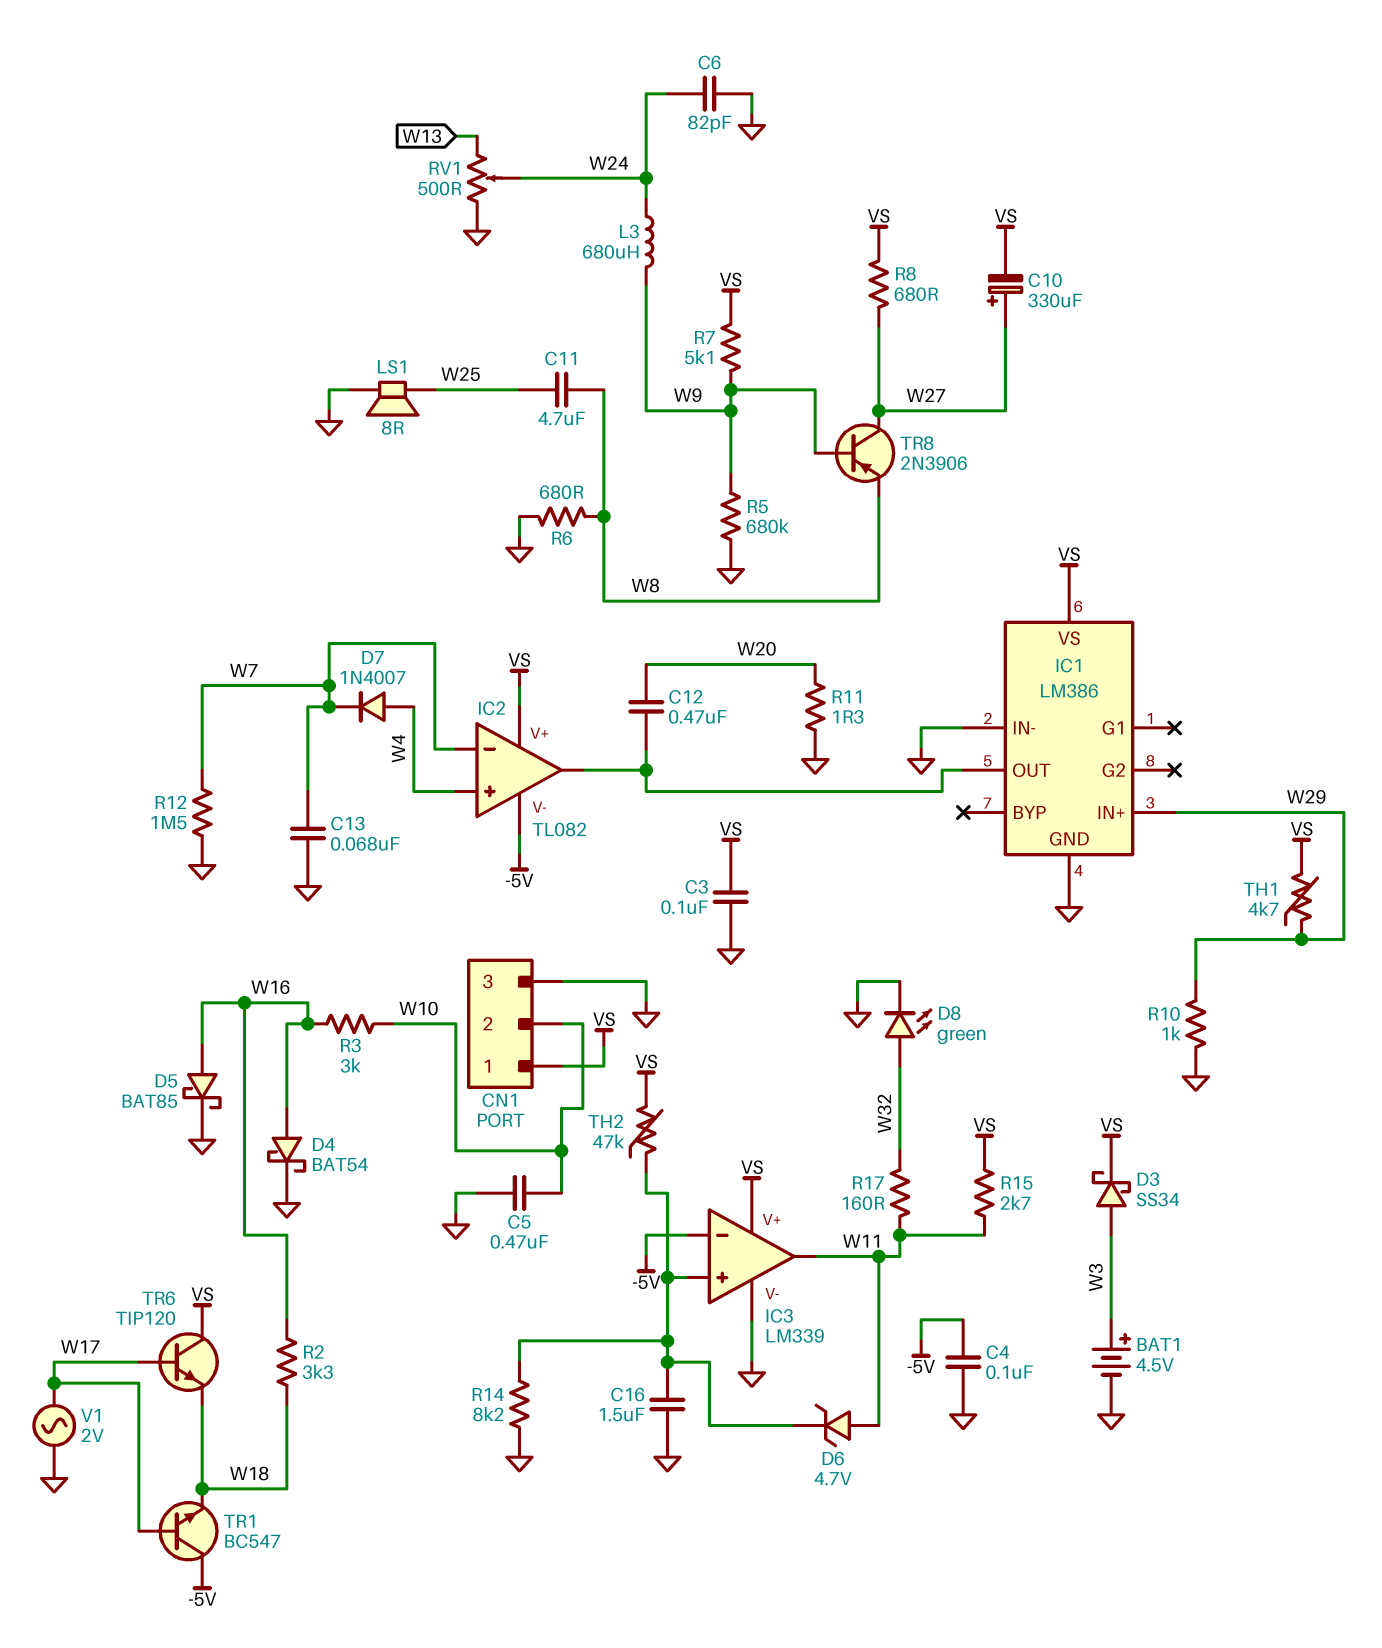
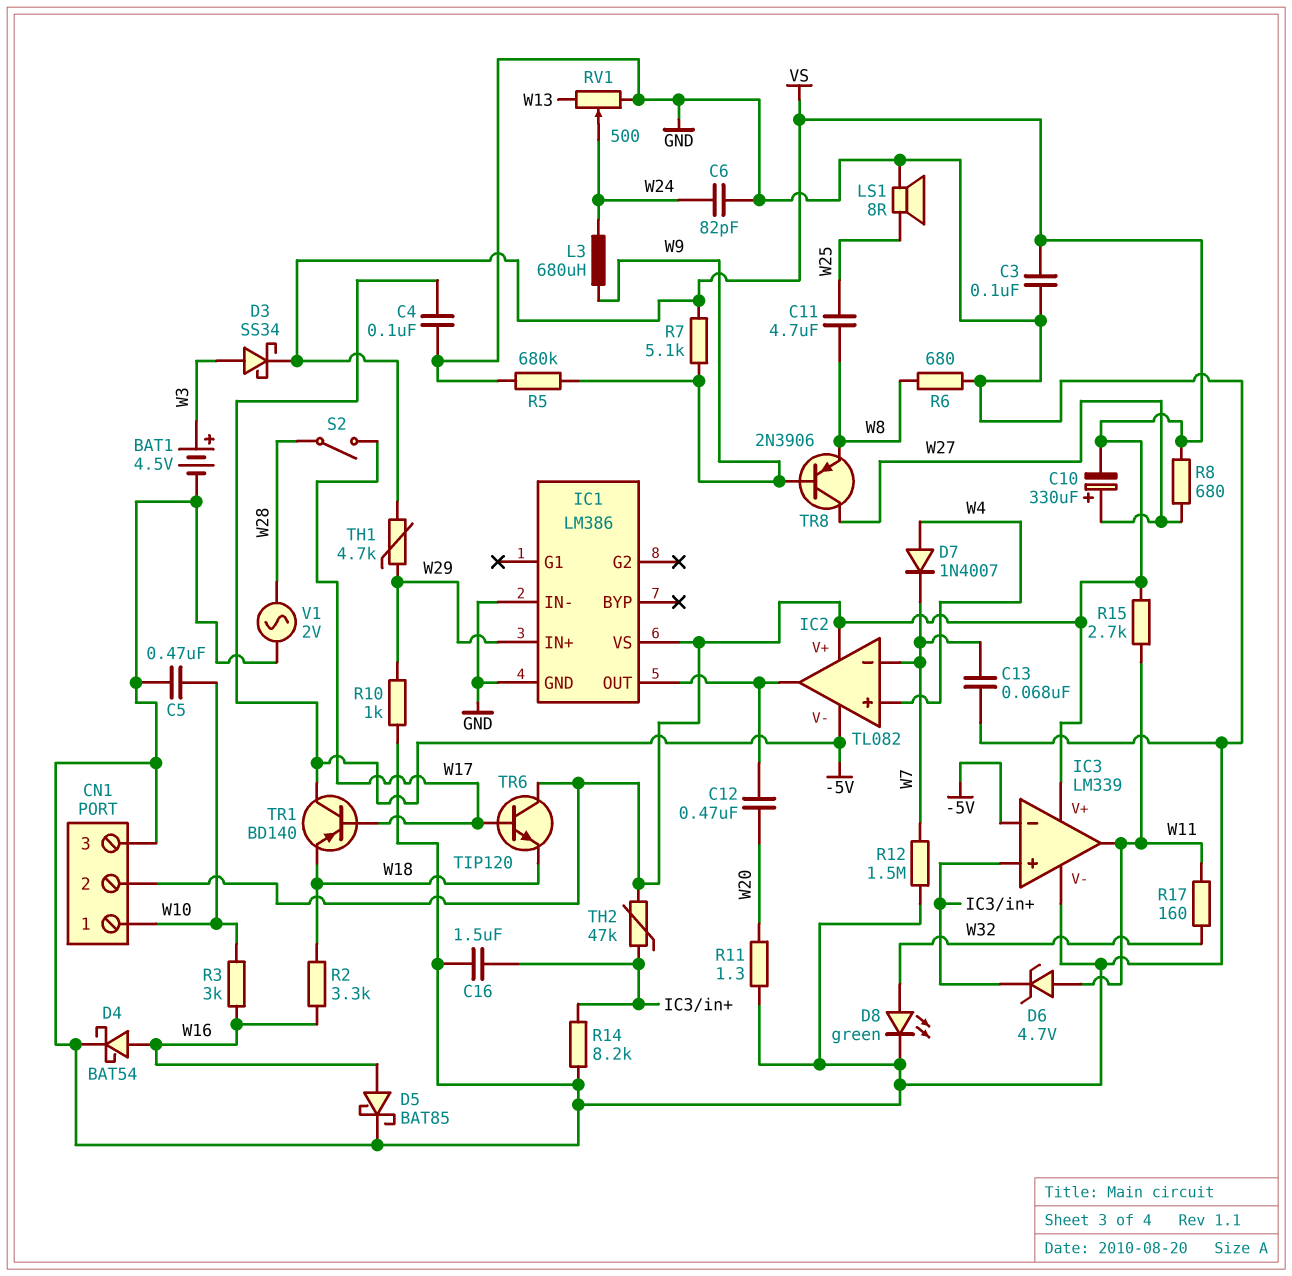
CN1 pin 1: VS -> W10
CN1 pin 2: W10 -> VS
S2: none -> switch (W17, W28)
TR1: NPN BC547 (B W17, C -5V, E W18) -> PNP BD140 (B W17, C -5V, E W18)
V1: AC 2V (GND, W17) -> AC 2V (GND, W28)

